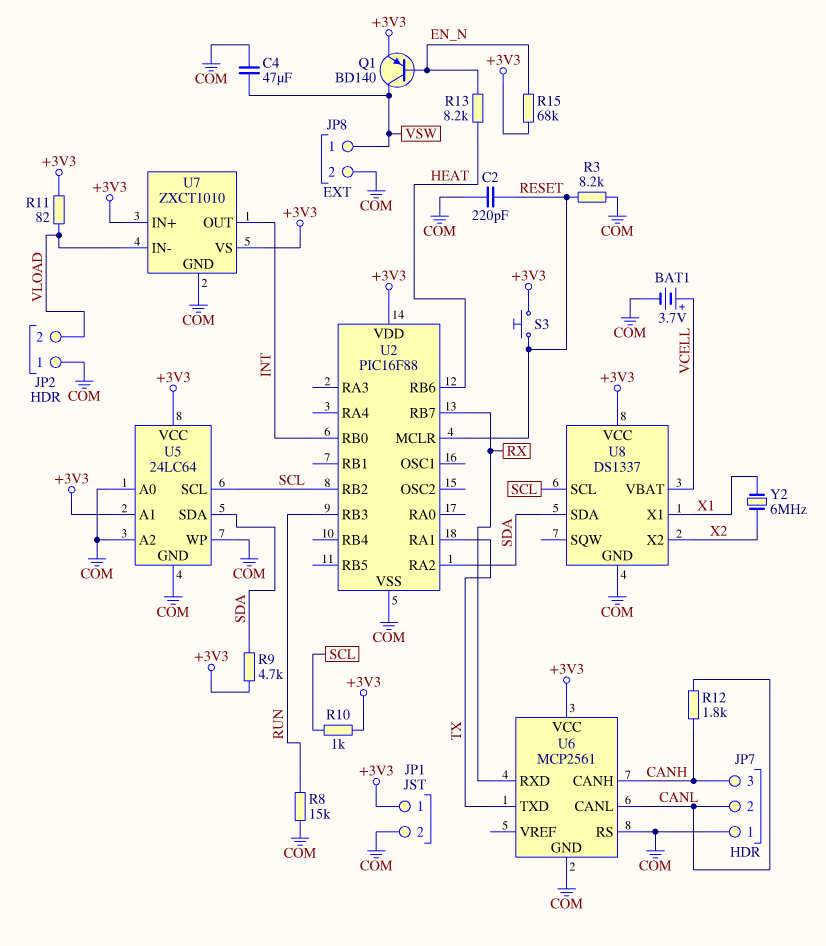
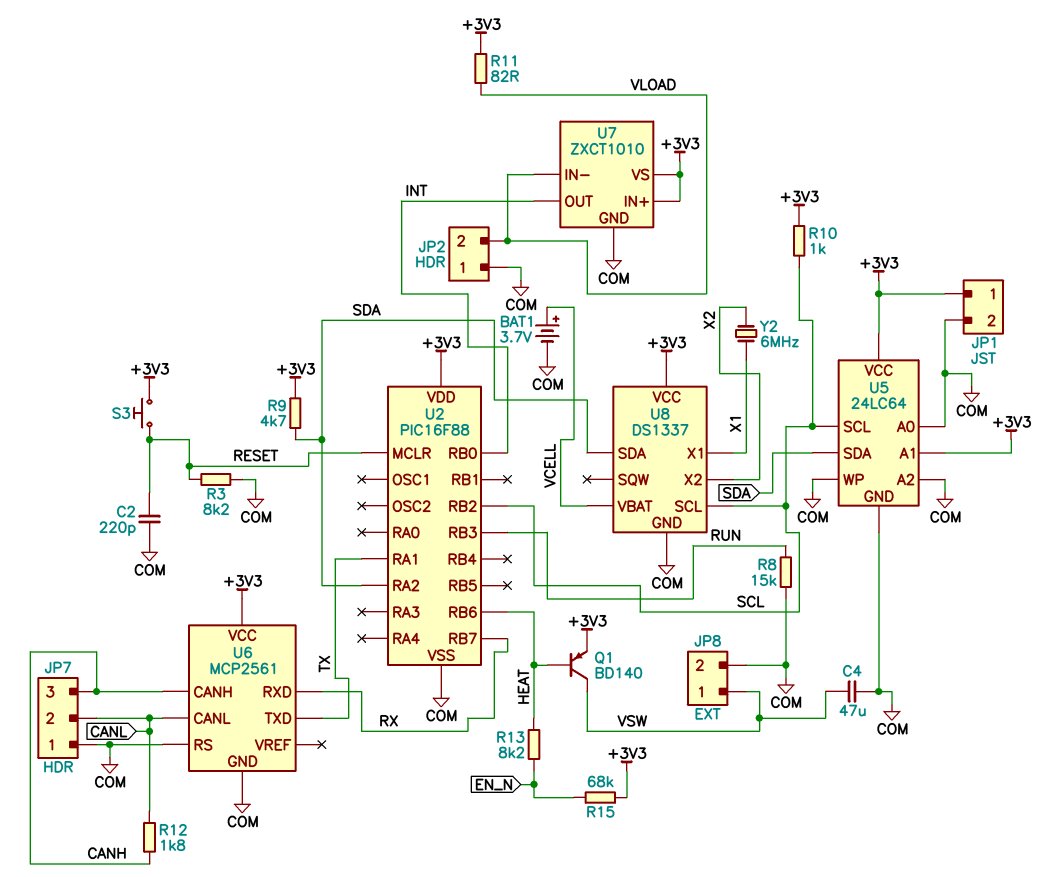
Q1: PNP BD140 (B EN_N, C VSW, E +3V3) -> PNP BD140 (B HEAT, C VSW, E +3V3)

